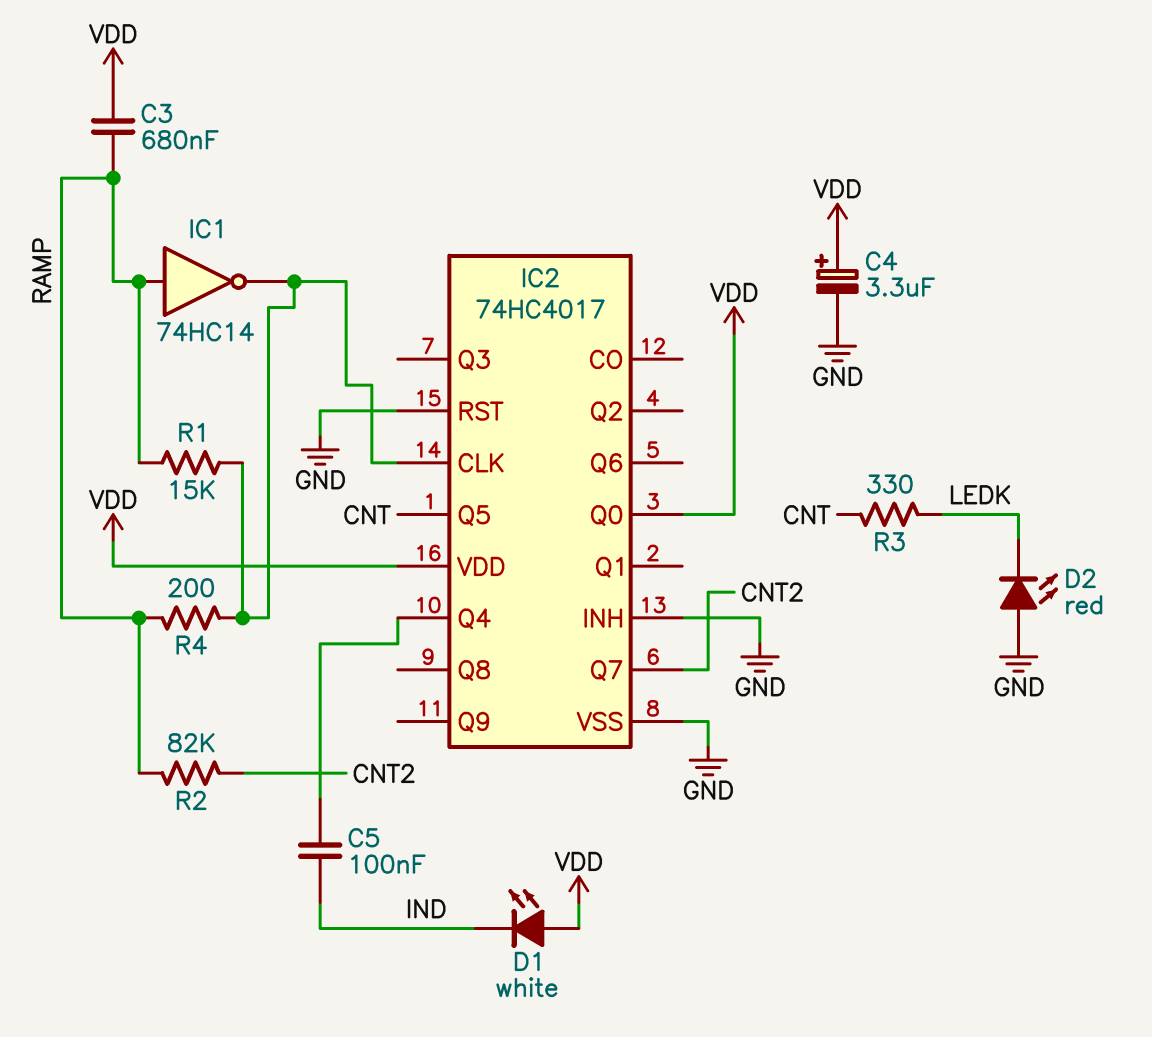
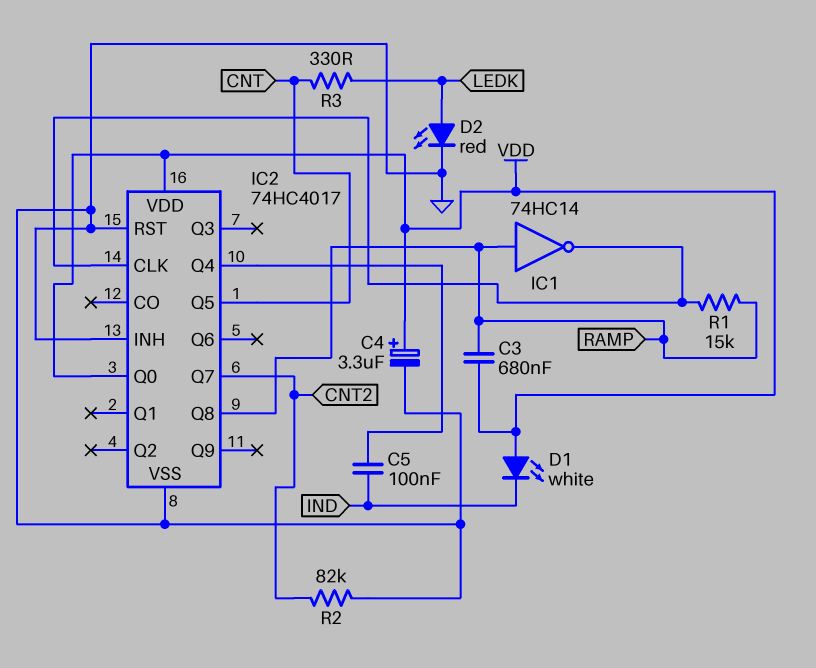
D2: LED red (A GND, K LEDK) -> LED red (A LEDK, K GND)
IC2 pin Q8: none -> RAMP
R2: 82k (CNT2, RAMP) -> 82k (CNT2, GND)
R4: 200 (IC2/CLK, RAMP) -> none

